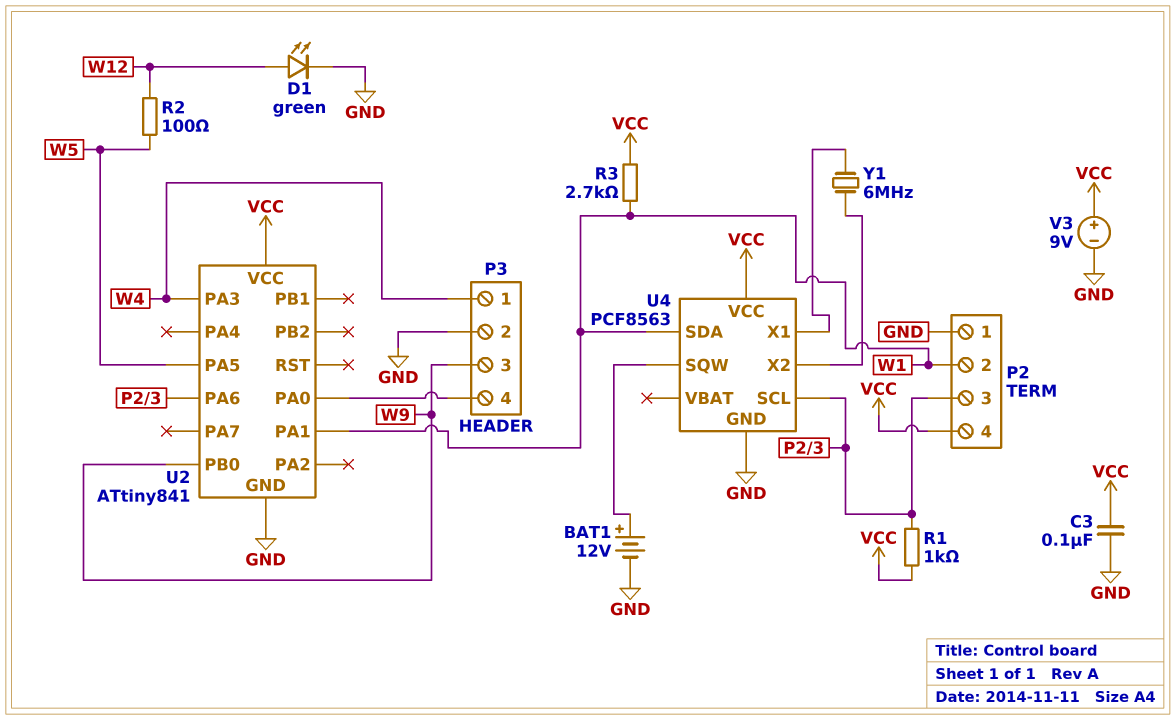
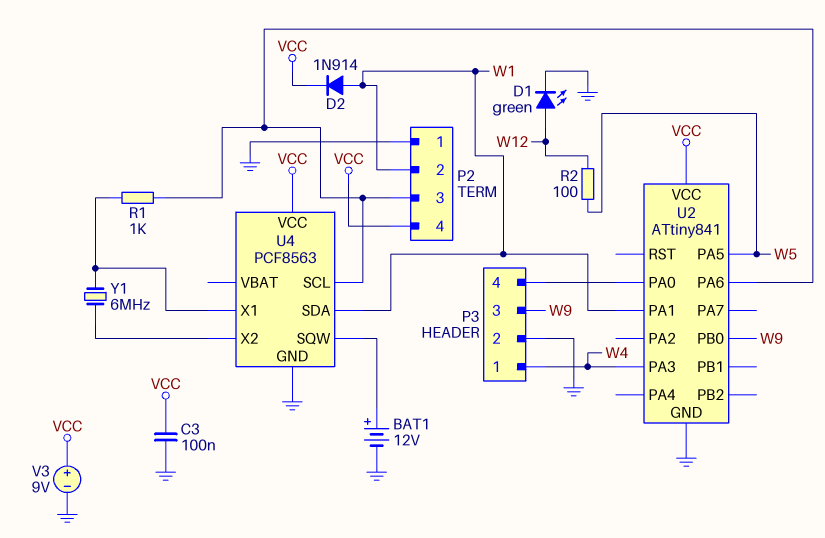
D2: none -> diode 1N914 (A W1, K VCC)
R1: 1k (P2/3, VCC) -> 1k (P2/3, U4/X1)
R3: 2.7k (VCC, W1) -> none

